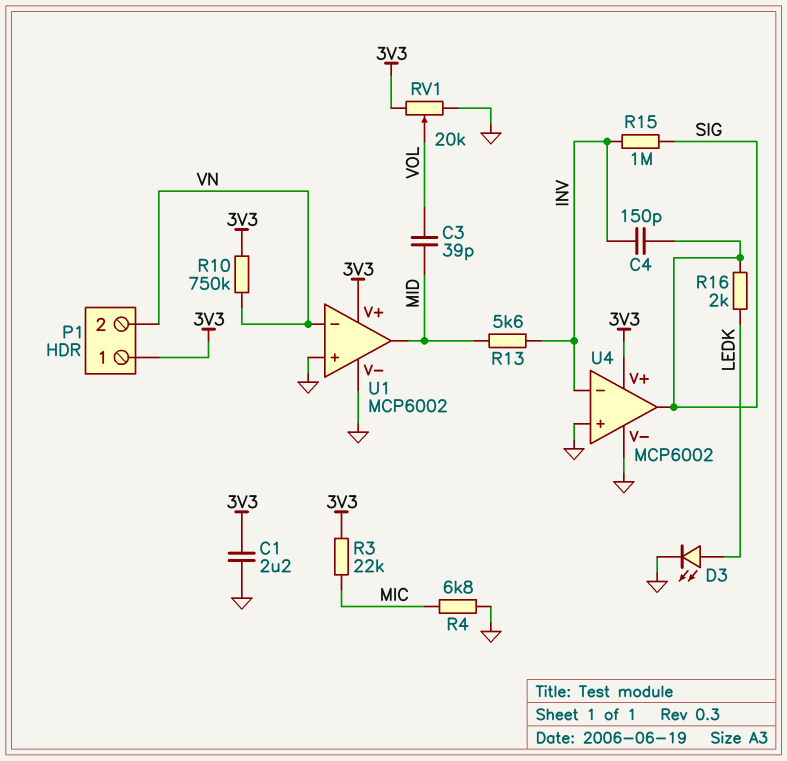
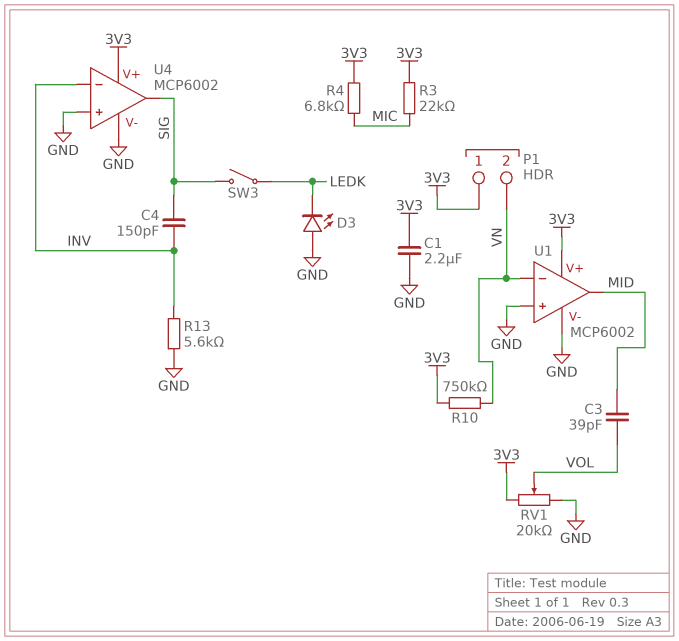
D3: LED (A LEDK, K GND) -> LED (A GND, K LEDK)
R4: 6.8k (GND, MIC) -> 6.8k (3V3, MIC)
R13: 5.6k (INV, MID) -> 5.6k (GND, INV)
R15: 1M (INV, SIG) -> none
R16: 2k (LEDK, SIG) -> none
SW3: none -> switch (LEDK, SIG)

